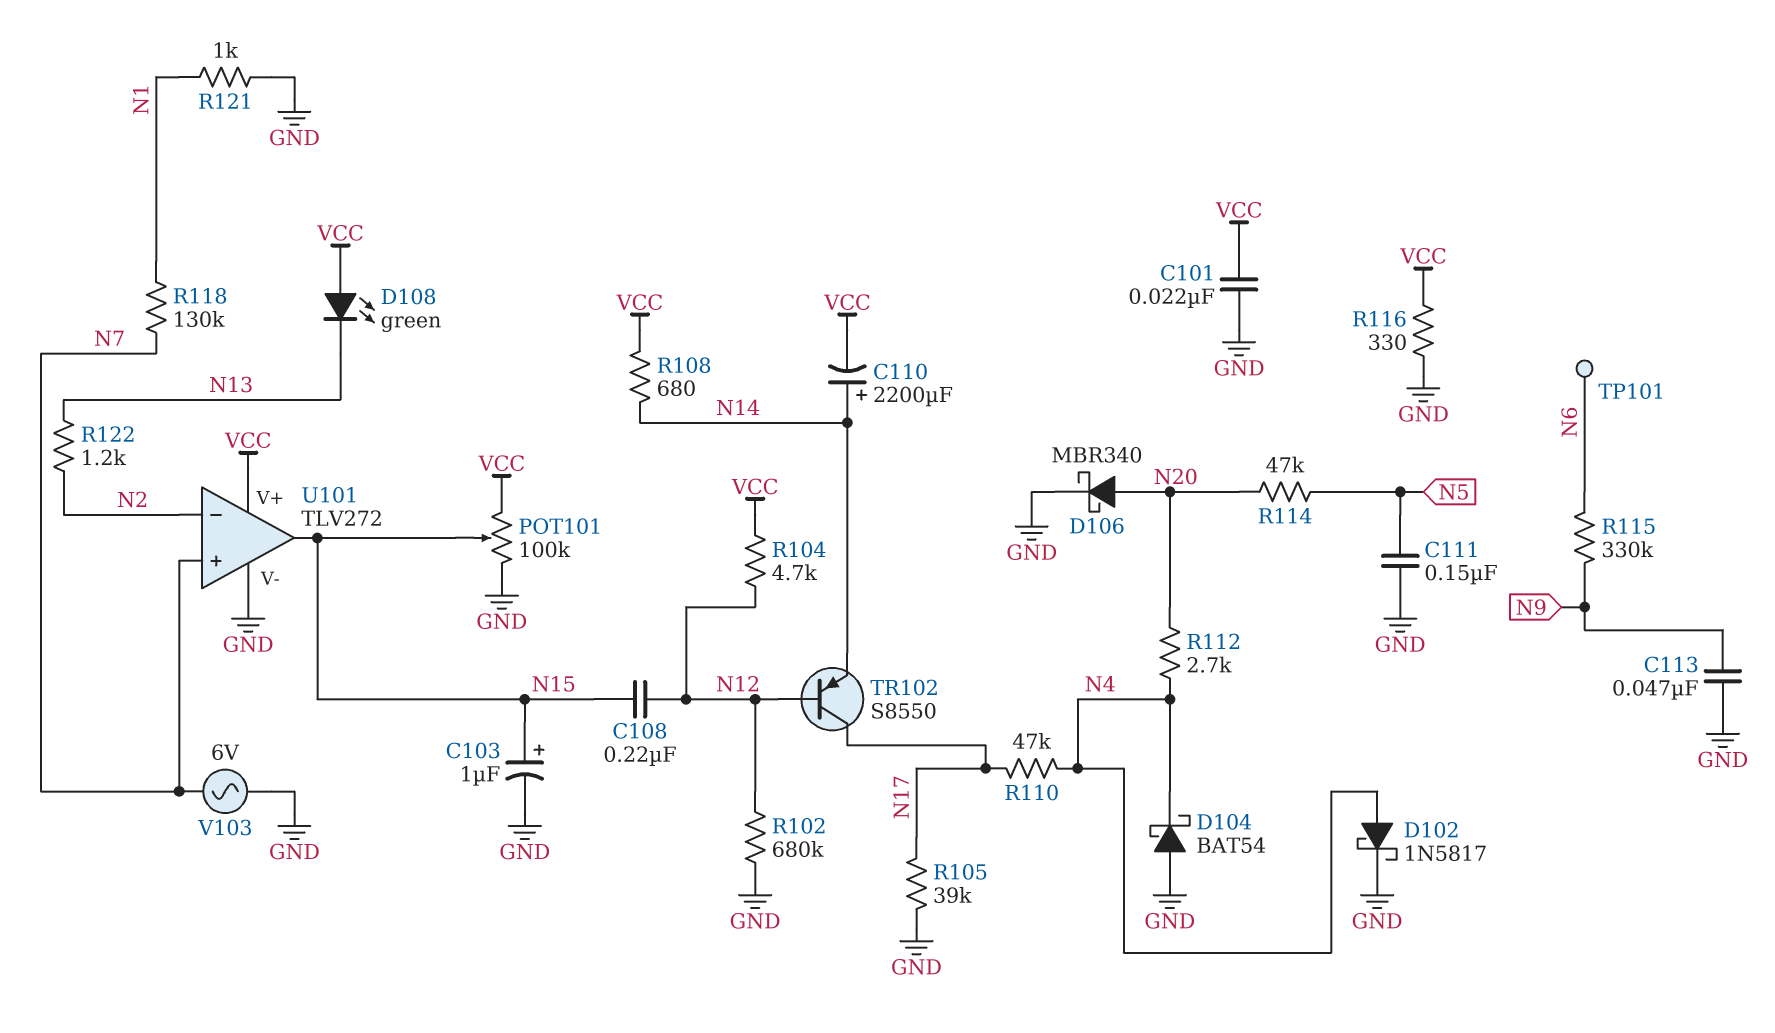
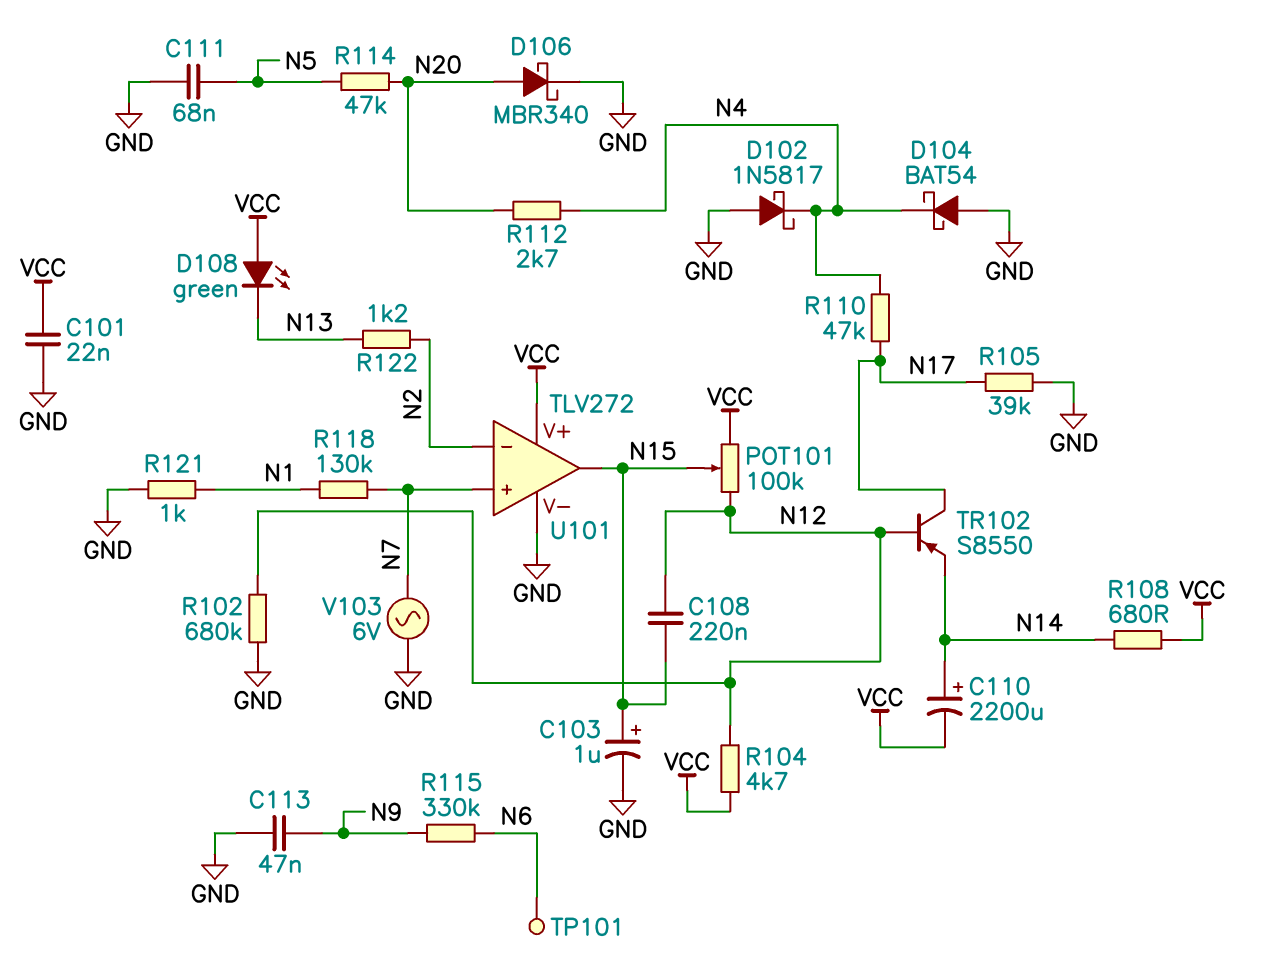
C111: 150nF (GND, N5) -> 68nF (GND, N5)
D102: schottky 1N5817 (A N4, K GND) -> schottky 1N5817 (A GND, K N4)
POT101: 100k (GND, VCC, wiper N15) -> 100k (N12, VCC, wiper N15)
R116: 330 (GND, VCC) -> none

